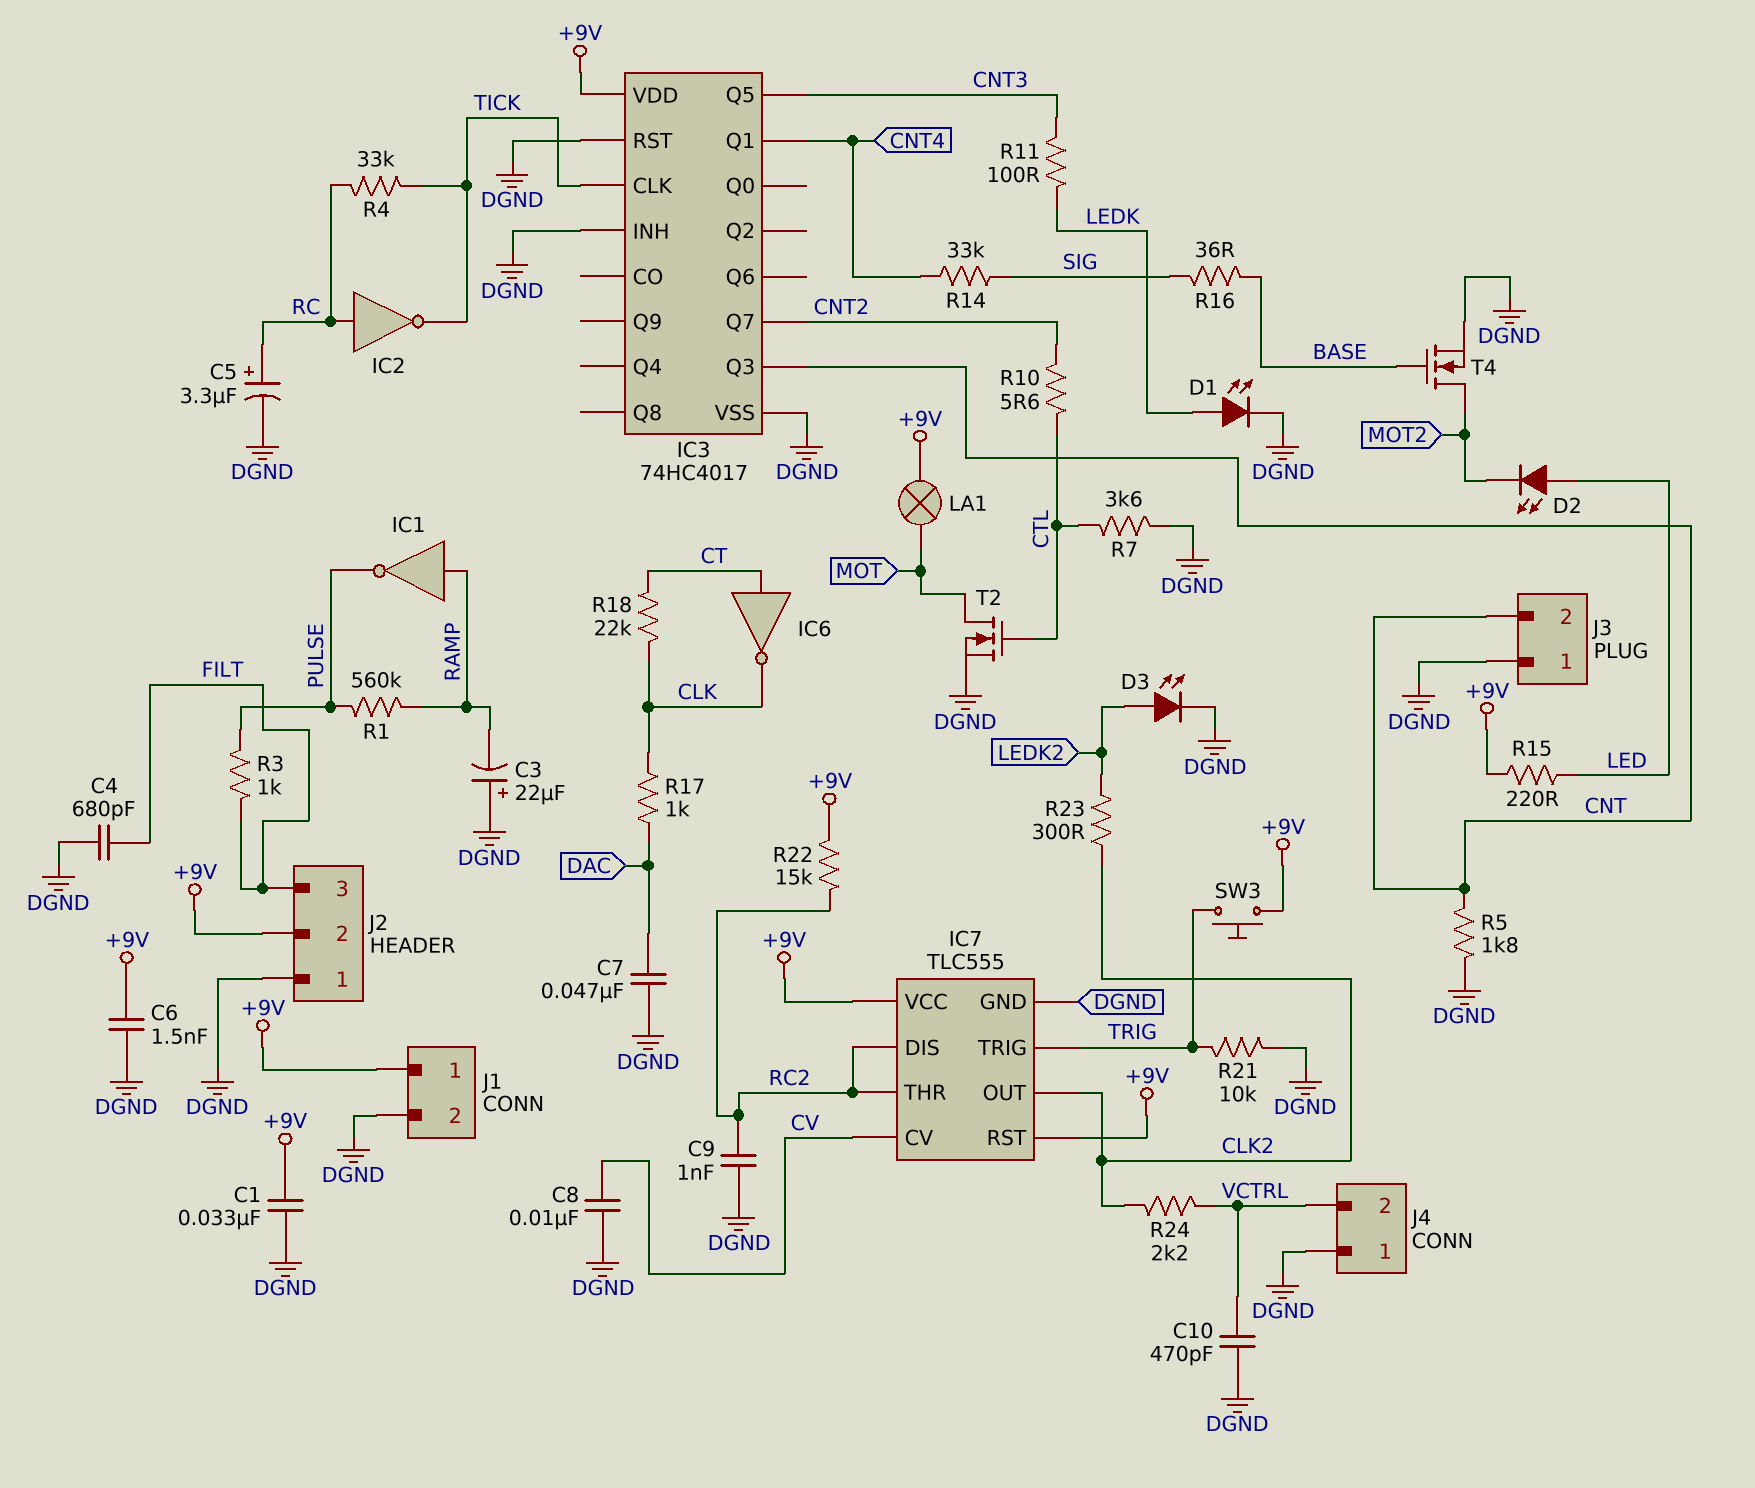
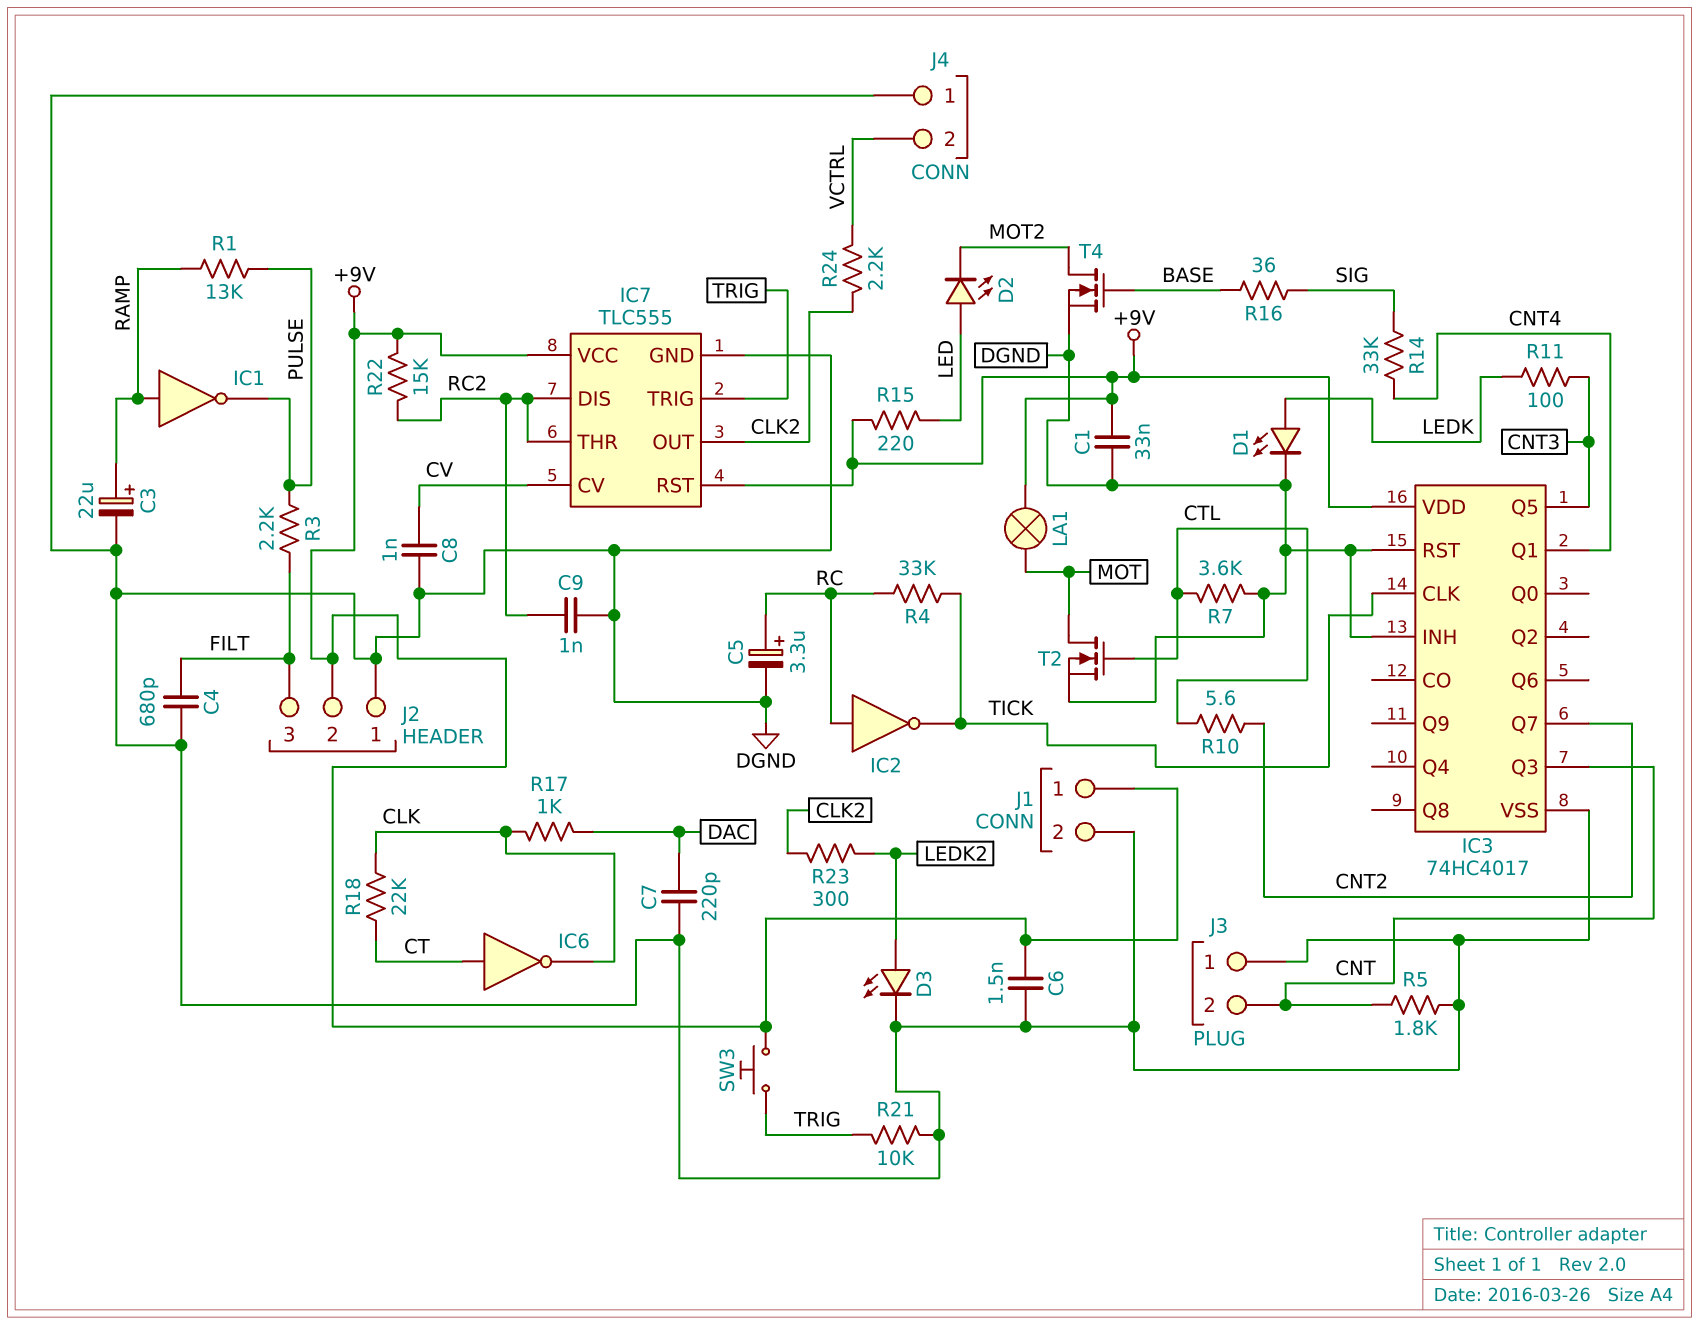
C3: 22uF (plus DGND, minus RAMP) -> 22uF (plus RAMP, minus DGND)
C7: 47nF (DAC, DGND) -> 220pF (DAC, DGND)
C8: 10nF (CV, DGND) -> 1nF (CV, DGND)
C10: 470pF (DGND, VCTRL) -> none
R1: 560k (PULSE, RAMP) -> 13k (PULSE, RAMP)
R3: 1k (FILT, PULSE) -> 2.2k (FILT, PULSE)

